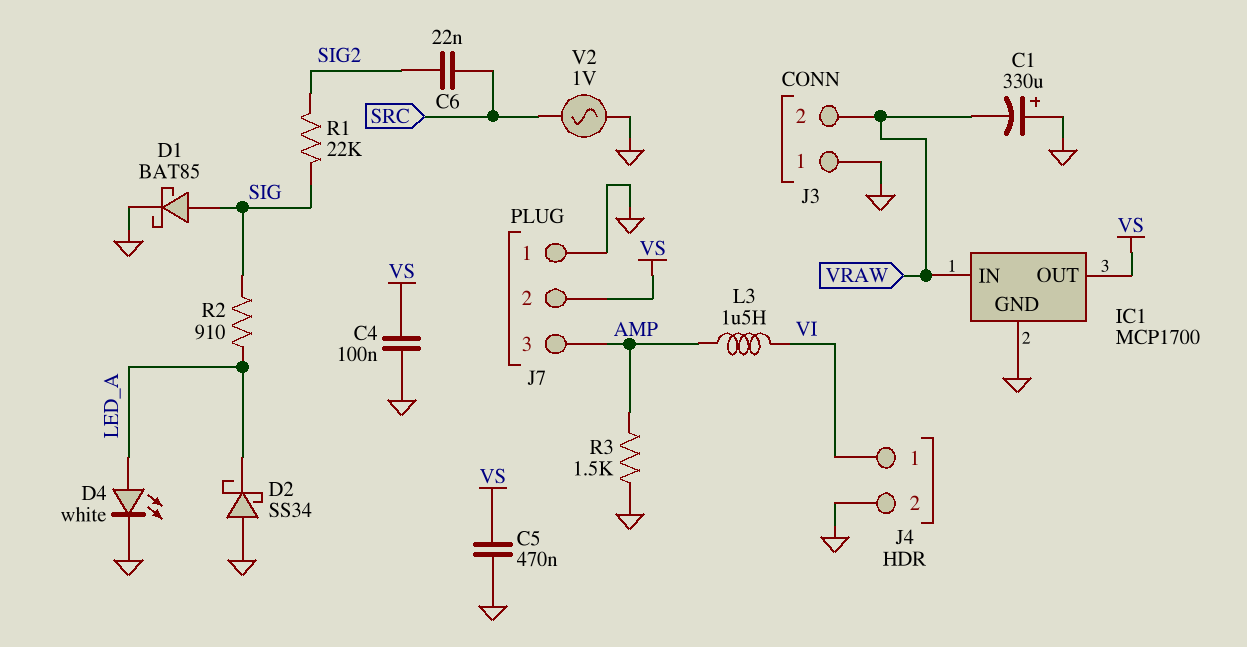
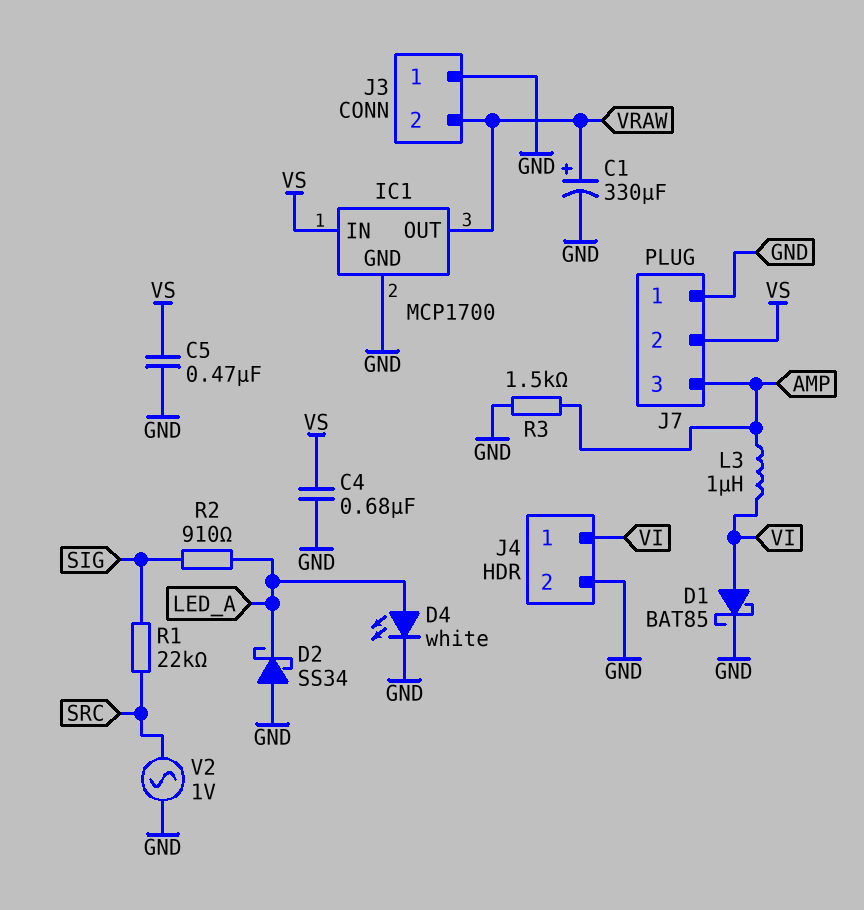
C1: 330uF (plus GND, minus VRAW) -> 330uF (plus VRAW, minus GND)
C4: 100nF (GND, VS) -> 680nF (GND, VS)
C6: 22nF (SIG2, SRC) -> none
D1: schottky BAT85 (A SIG, K GND) -> schottky BAT85 (A VI, K GND)
IC1 pin IN: VRAW -> VS
IC1 pin OUT: VS -> VRAW
L3: 1.5uH (AMP, VI) -> 1uH (AMP, VI)
R1: 22k (SIG, SIG2) -> 22k (SIG, SRC)

